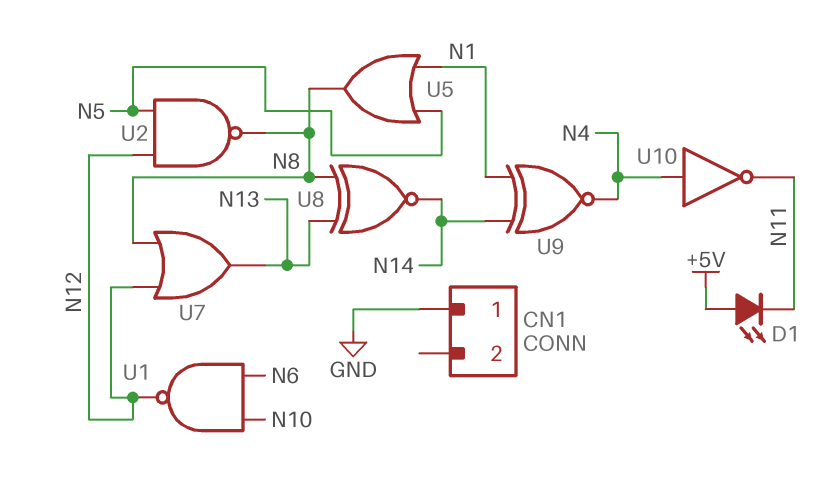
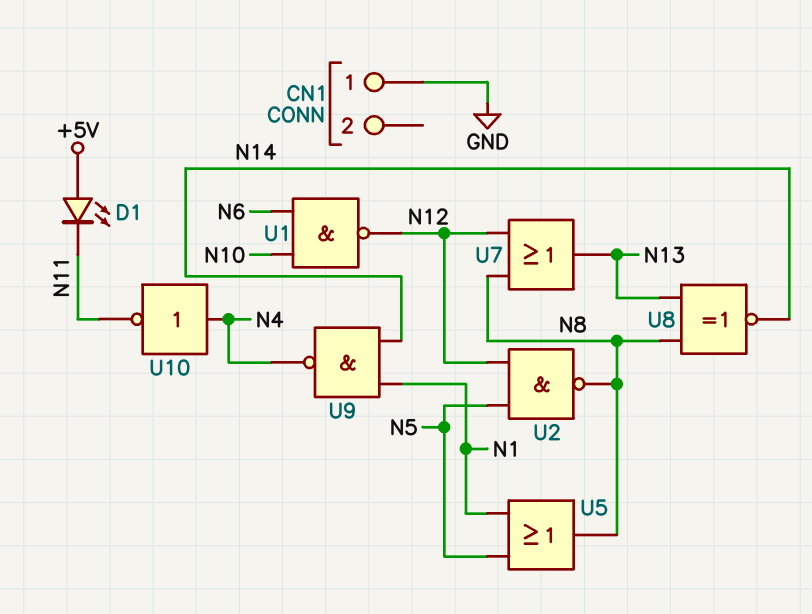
U9: XNOR (in N1, in N14, out N4) -> NAND (in N1, in N14, out N4)

